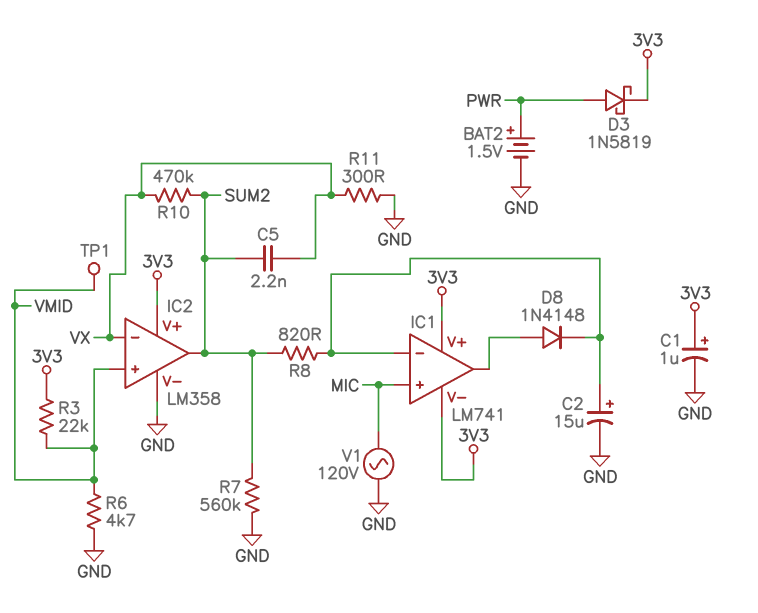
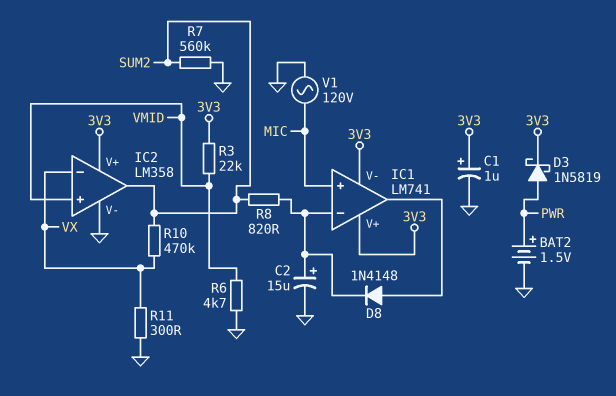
C5: 2.2nF (SUM2, VX) -> none
TP1: test point (VMID) -> none

